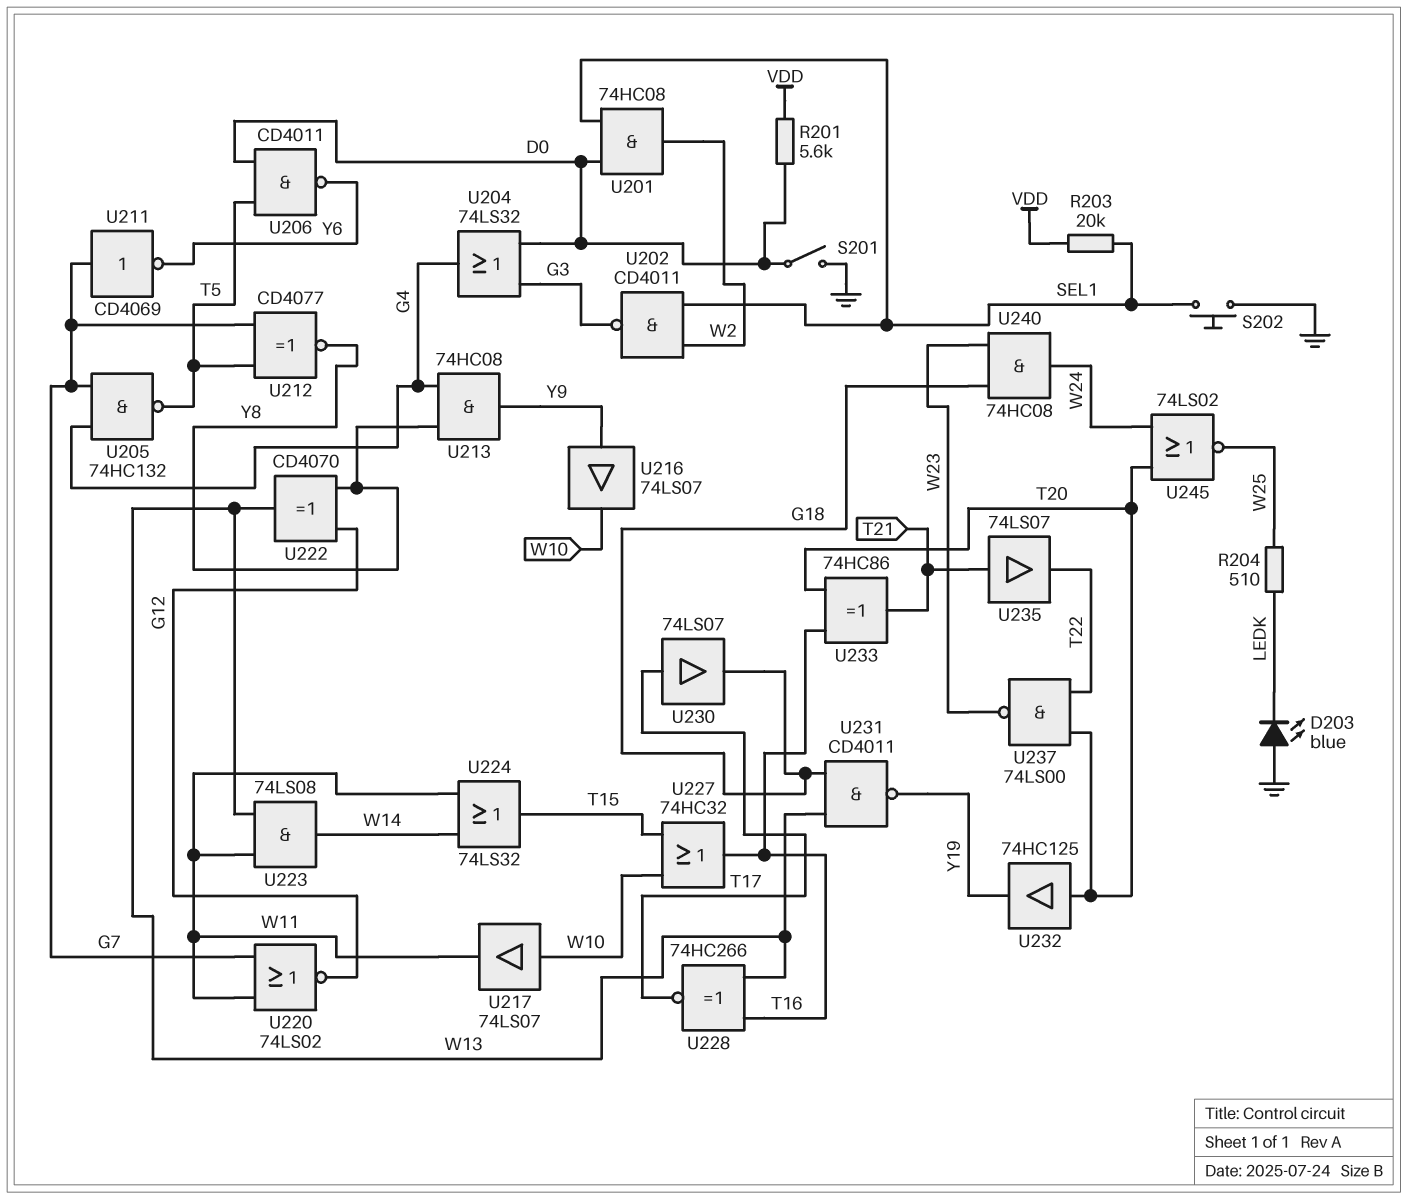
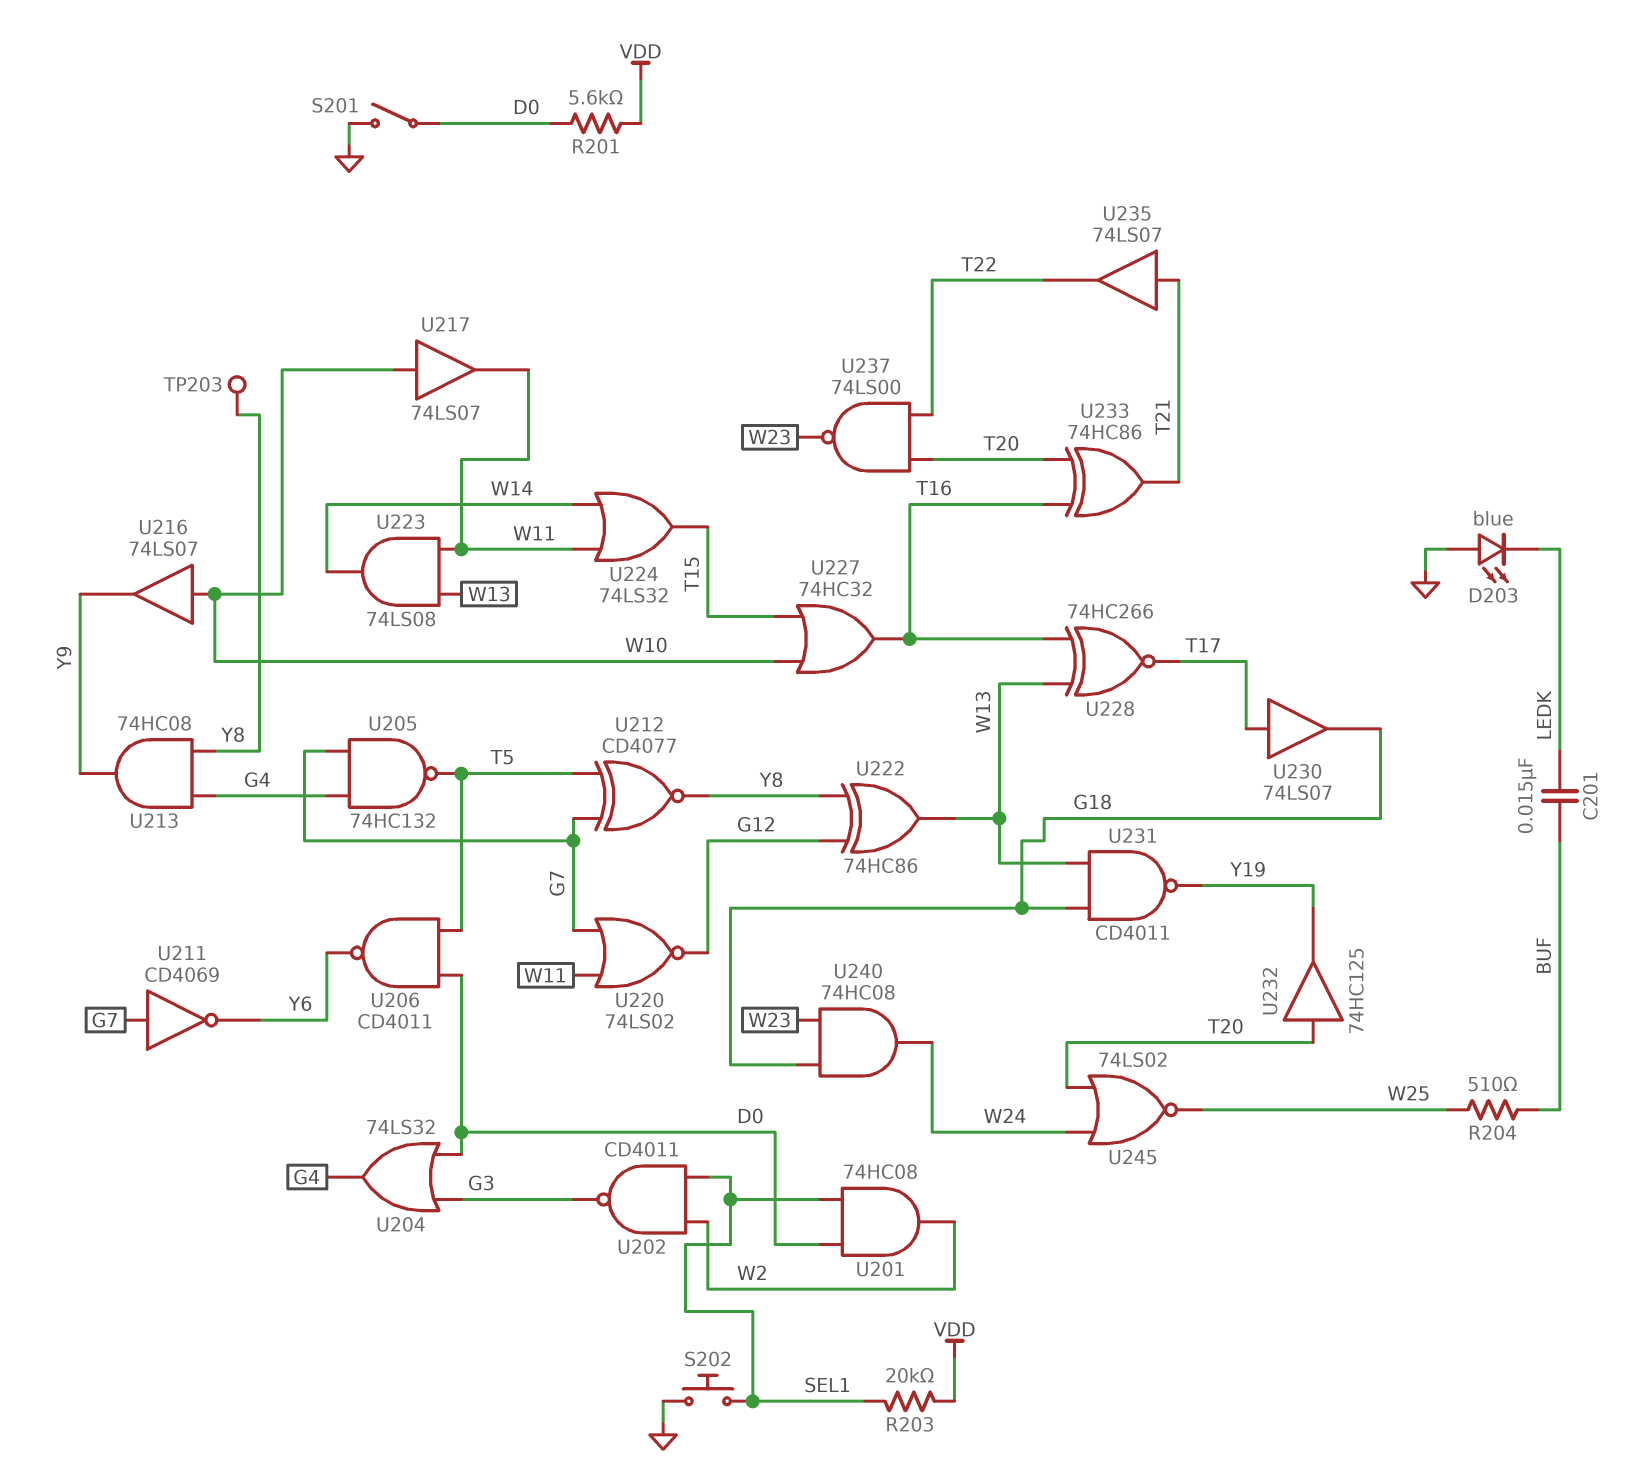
C201: none -> 15nF (BUF, LEDK)
R204: 510 (LEDK, W25) -> 510 (BUF, W25)
TP203: none -> test point (Y8)
U216: buffer 74LS07 (in Y9, out W10) -> buffer 74LS07 (in W10, out Y9)
U222: XOR CD4070 (in G12, in Y8, out W13) -> XOR 74HC86 (in G12, in Y8, out W13)

